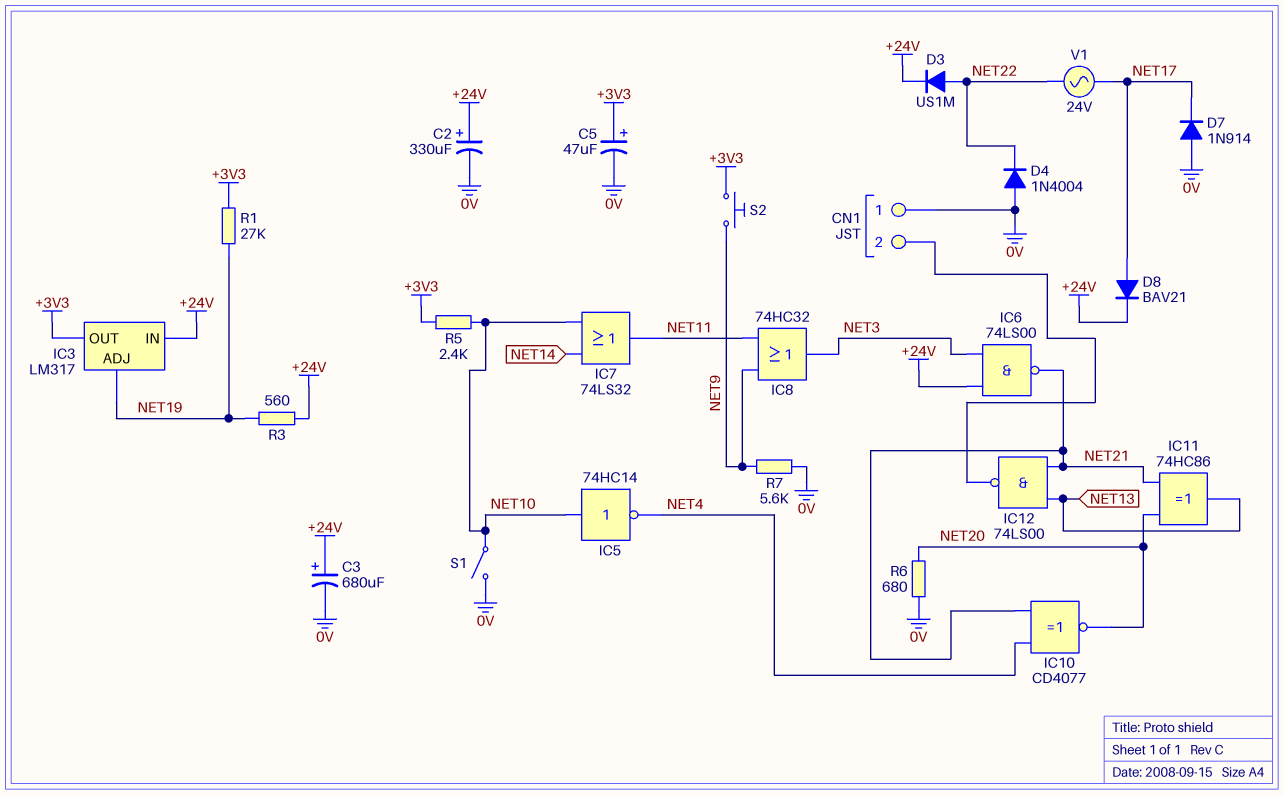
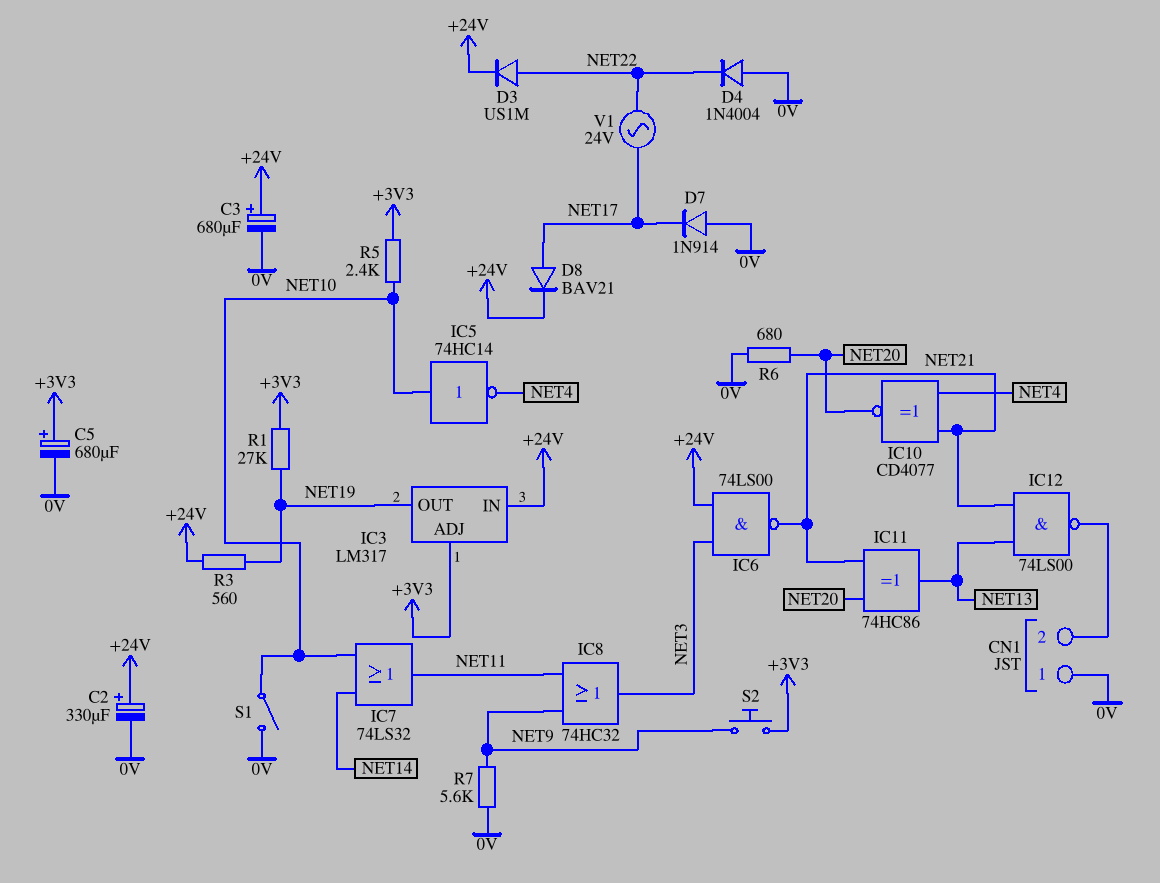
C5: 47uF (plus +3V3, minus 0V) -> 680uF (plus +3V3, minus 0V)
IC3 pin ADJ: NET19 -> +3V3
IC3 pin OUT: +3V3 -> NET19

